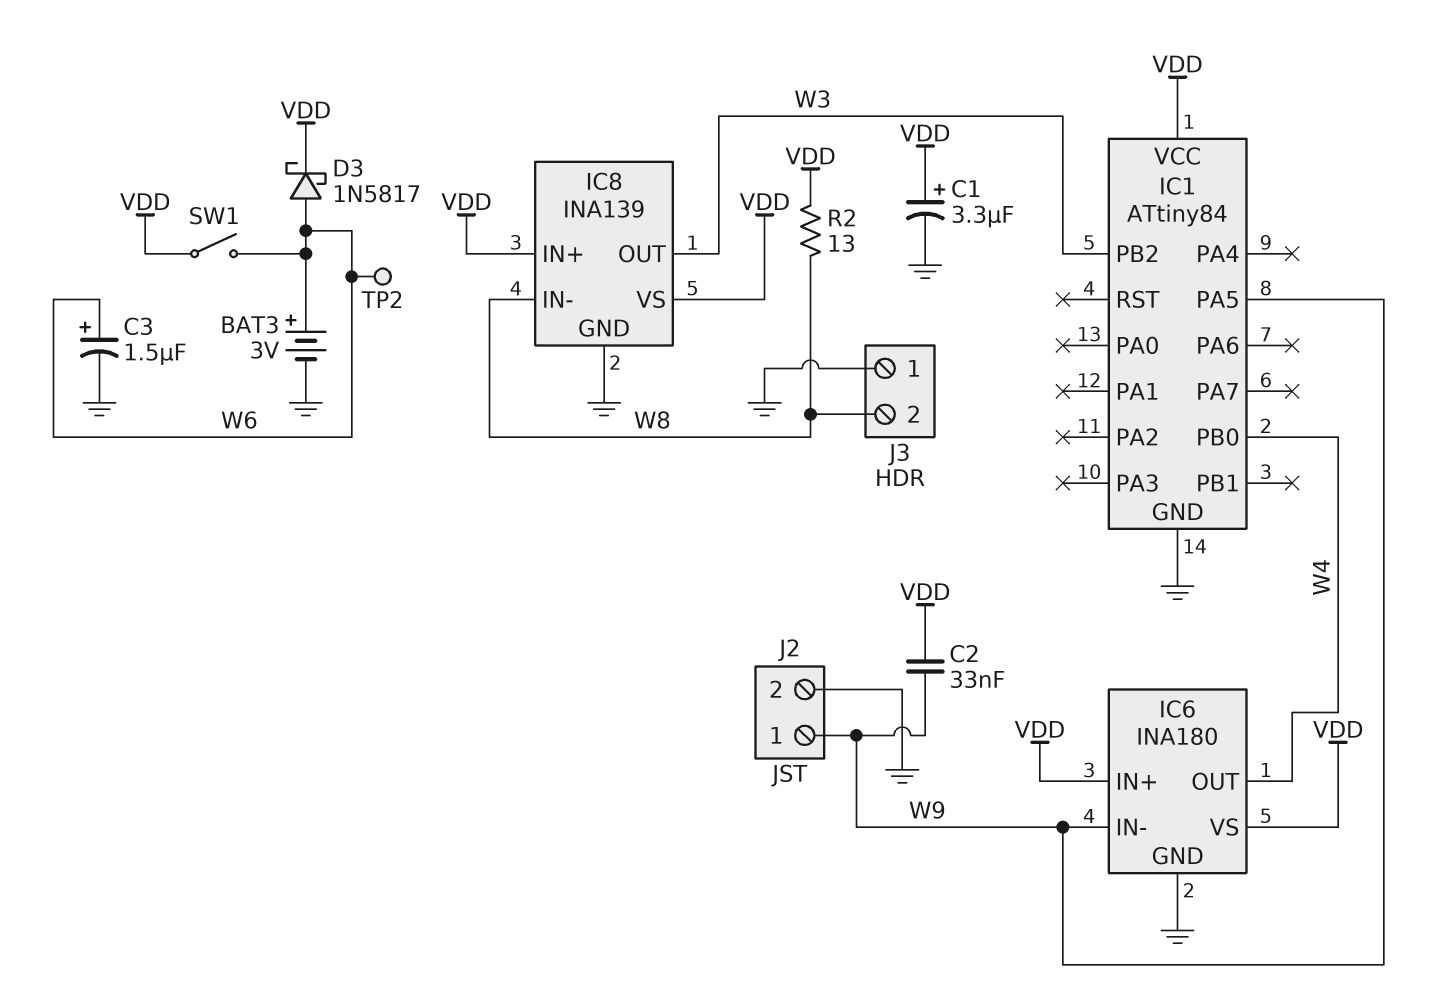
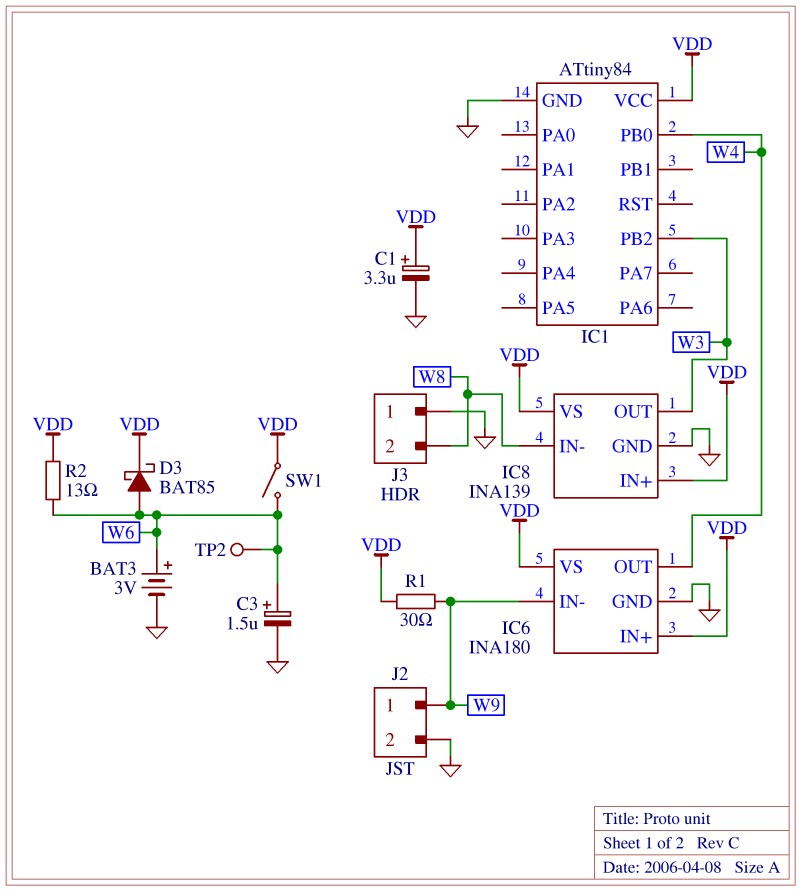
C2: 33nF (VDD, W9) -> none
D3: schottky 1N5817 (A W6, K VDD) -> schottky BAT85 (A W6, K VDD)
IC1 pin PA5: W9 -> none
R1: none -> 30 (VDD, W9)
R2: 13 (VDD, W8) -> 13 (VDD, W6)

